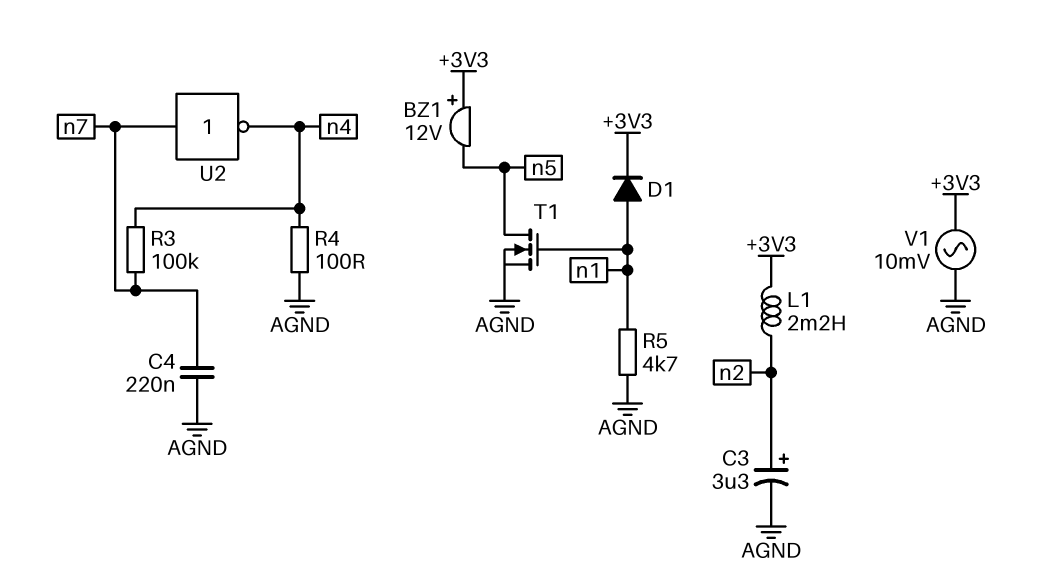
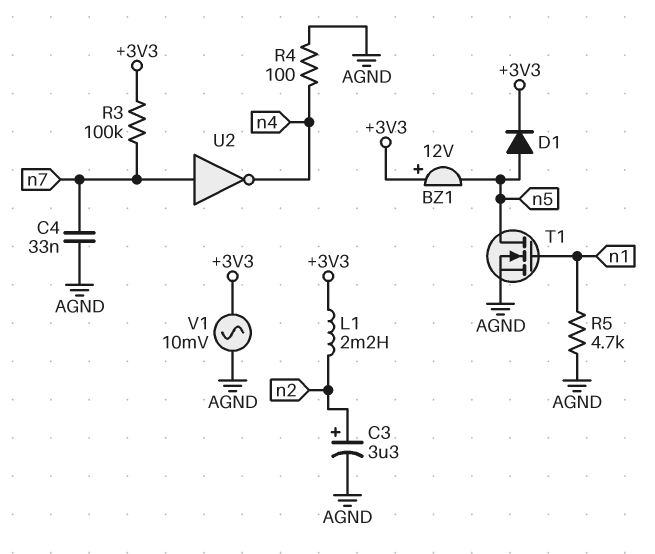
C4: 220nF (AGND, n7) -> 33nF (AGND, n7)
D1: diode (A n1, K +3V3) -> diode (A n5, K +3V3)
R3: 100k (n4, n7) -> 100k (+3V3, n7)

